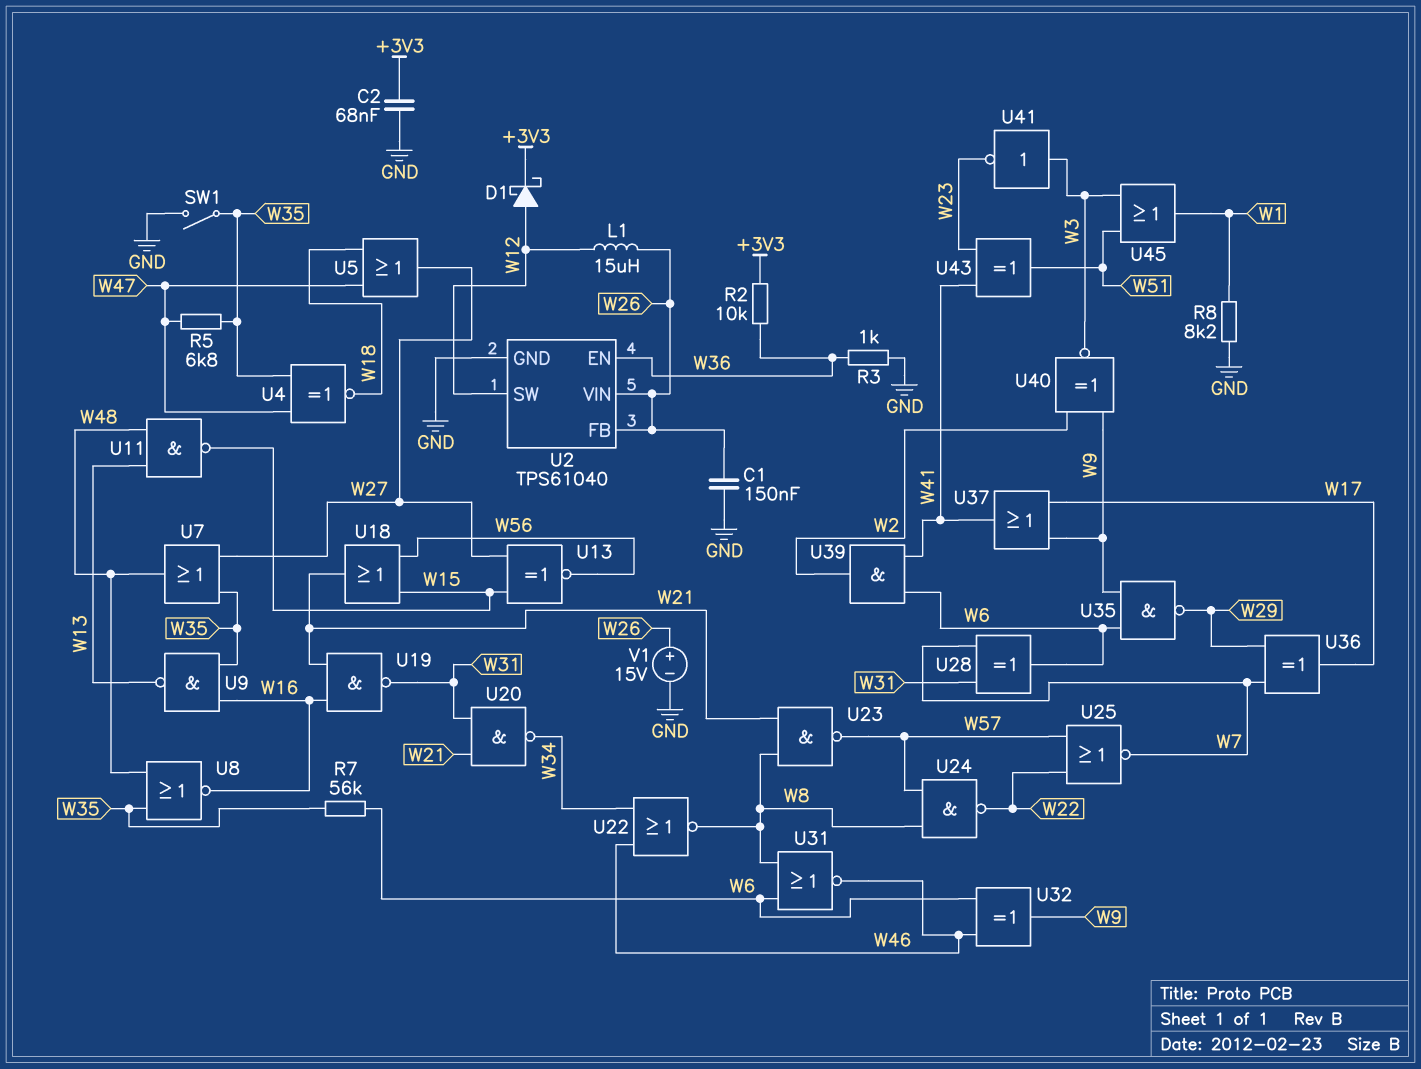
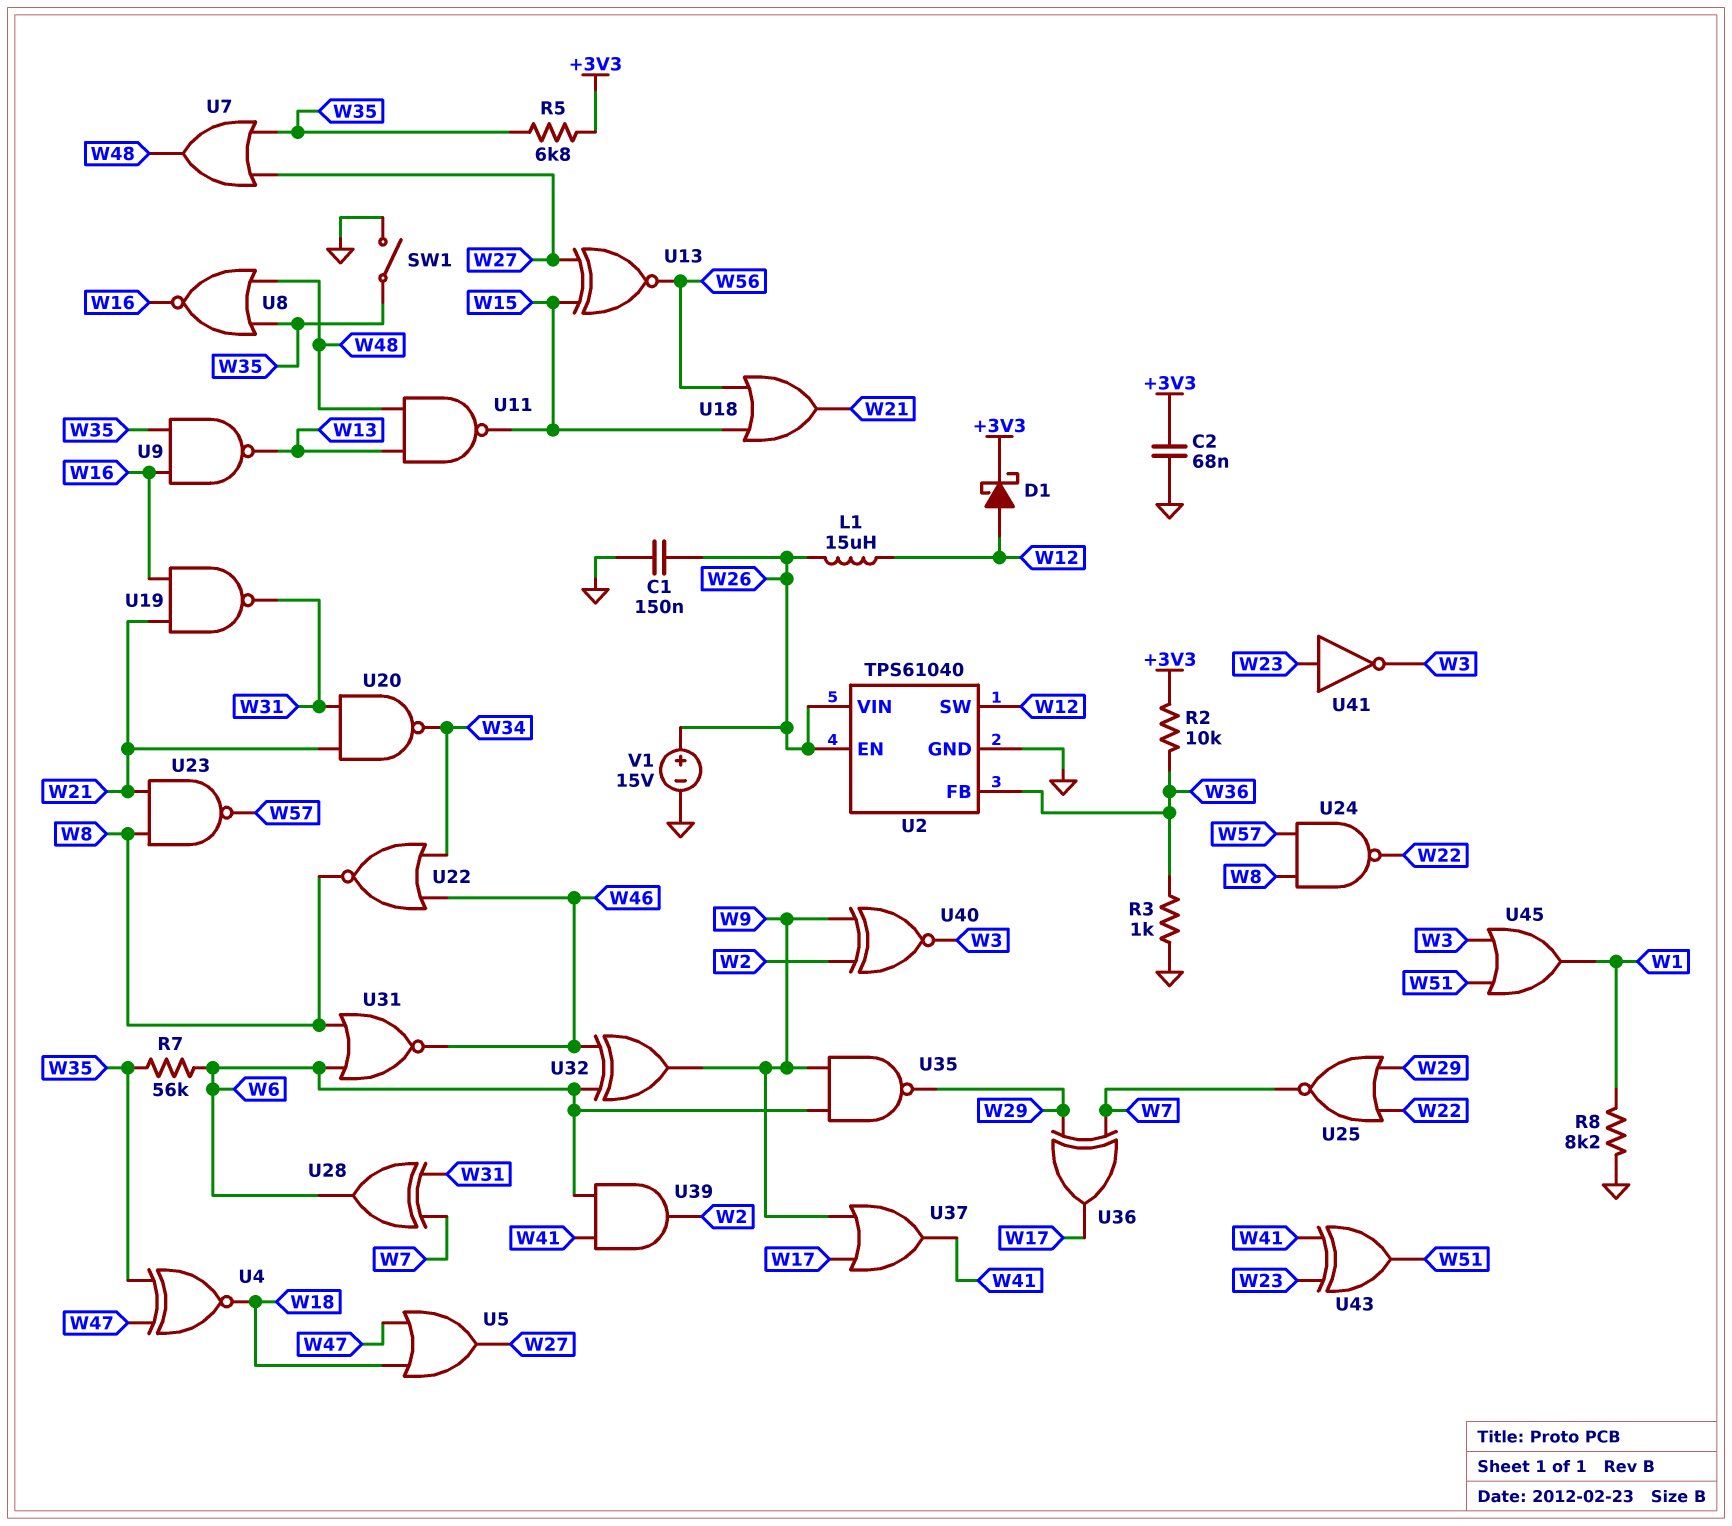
R5: 6.8k (W35, W47) -> 6.8k (+3V3, W35)
U2 pin EN: W36 -> W26
U2 pin FB: W26 -> W36
U25: NOR (in W22, in W57, out W7) -> NOR (in W22, in W29, out W7)
U41: NOT (in W3, out W23) -> NOT (in W23, out W3)

